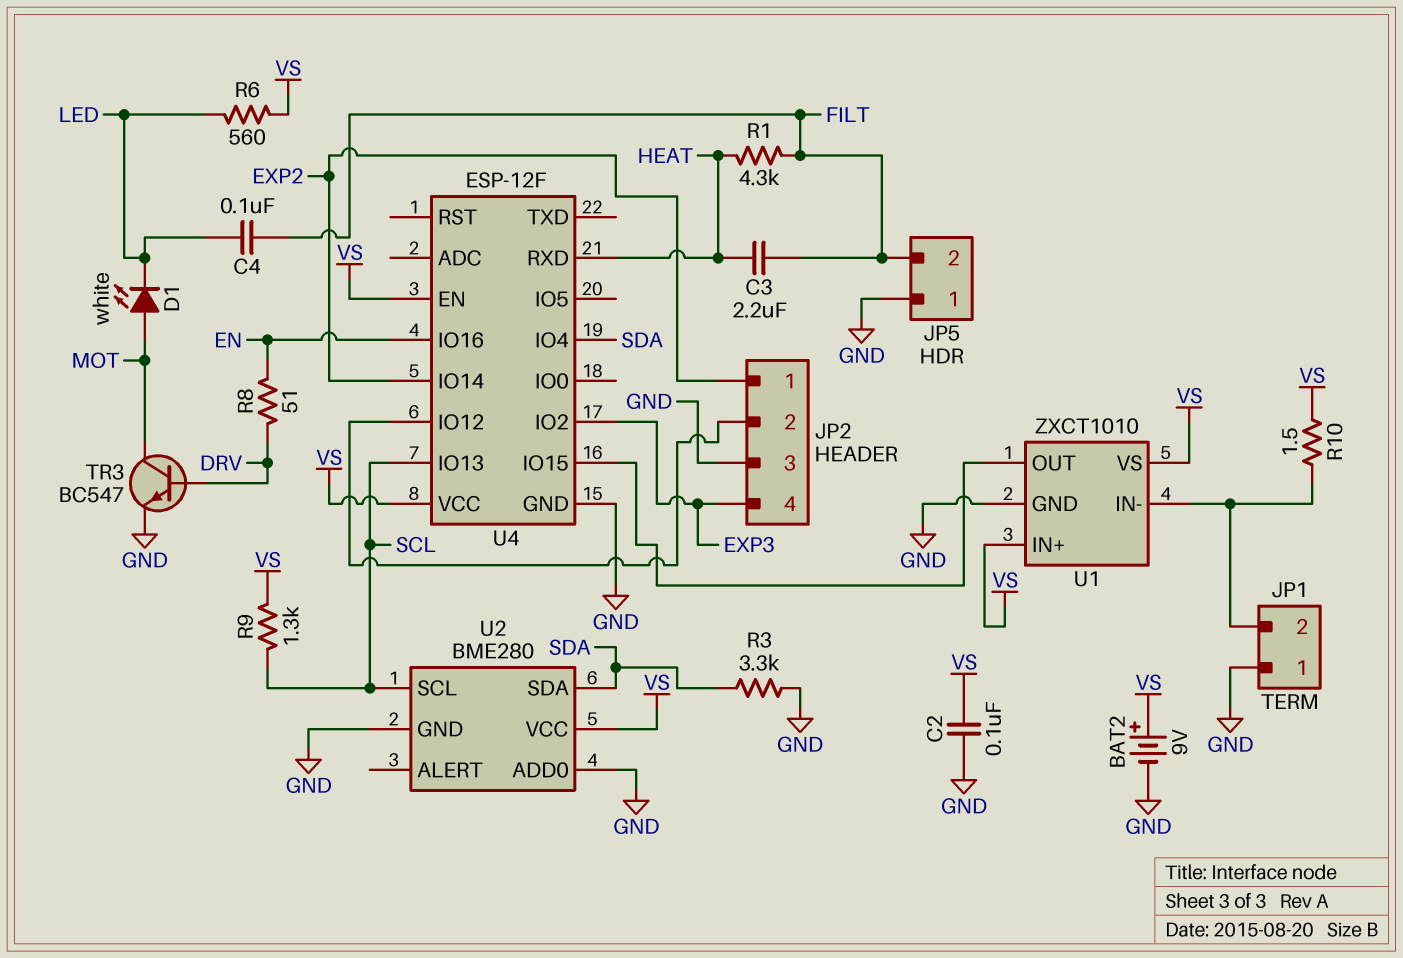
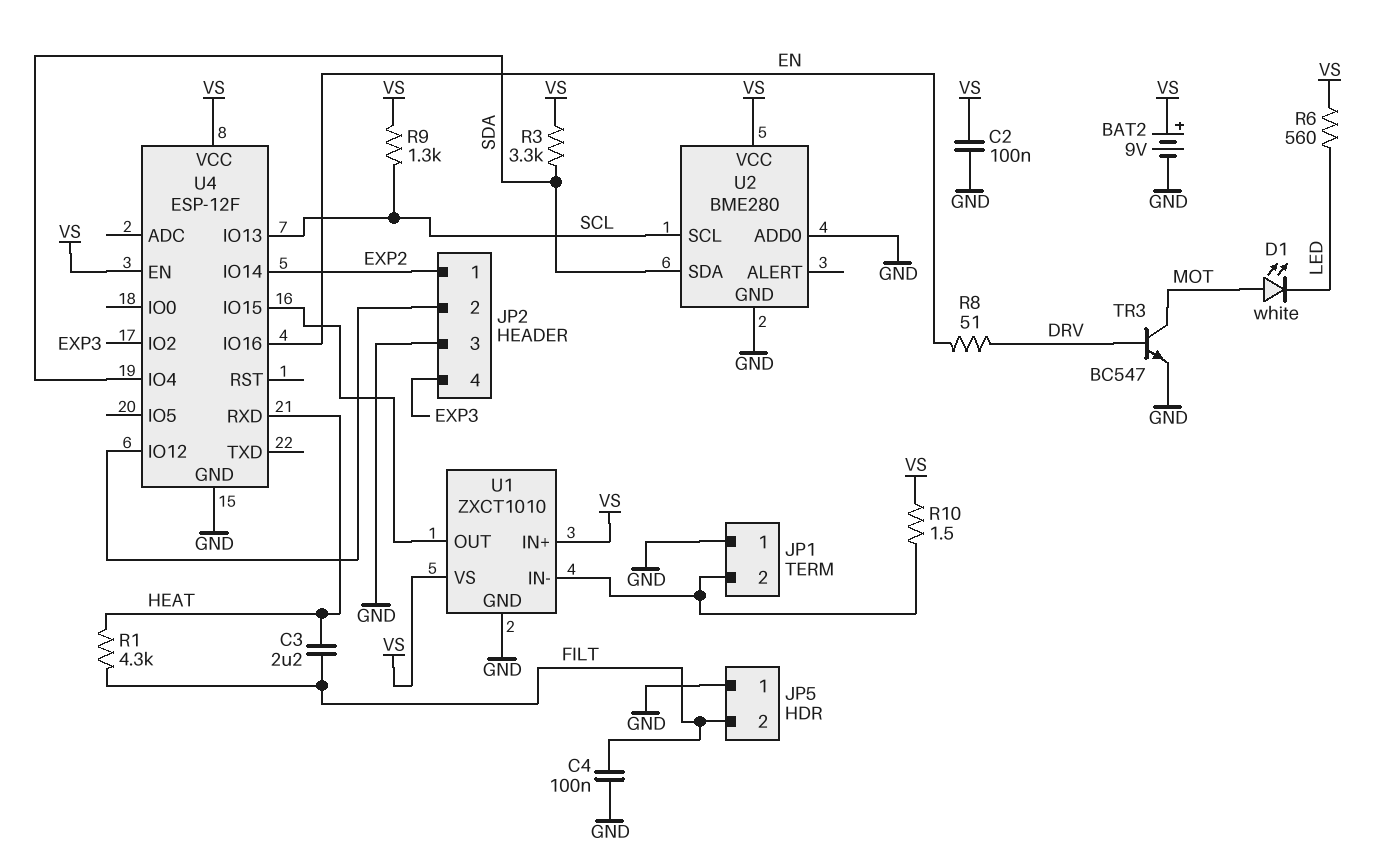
C4: 100nF (FILT, LED) -> 100nF (FILT, GND)
R3: 3.3k (GND, SDA) -> 3.3k (SDA, VS)

